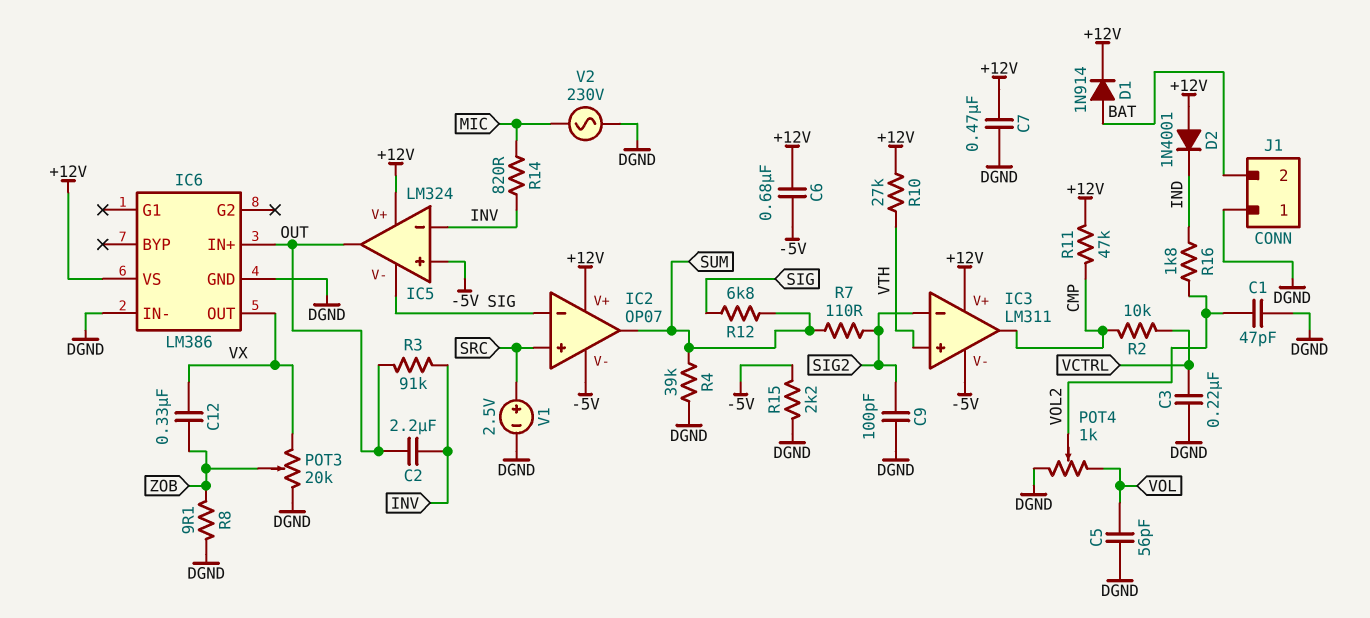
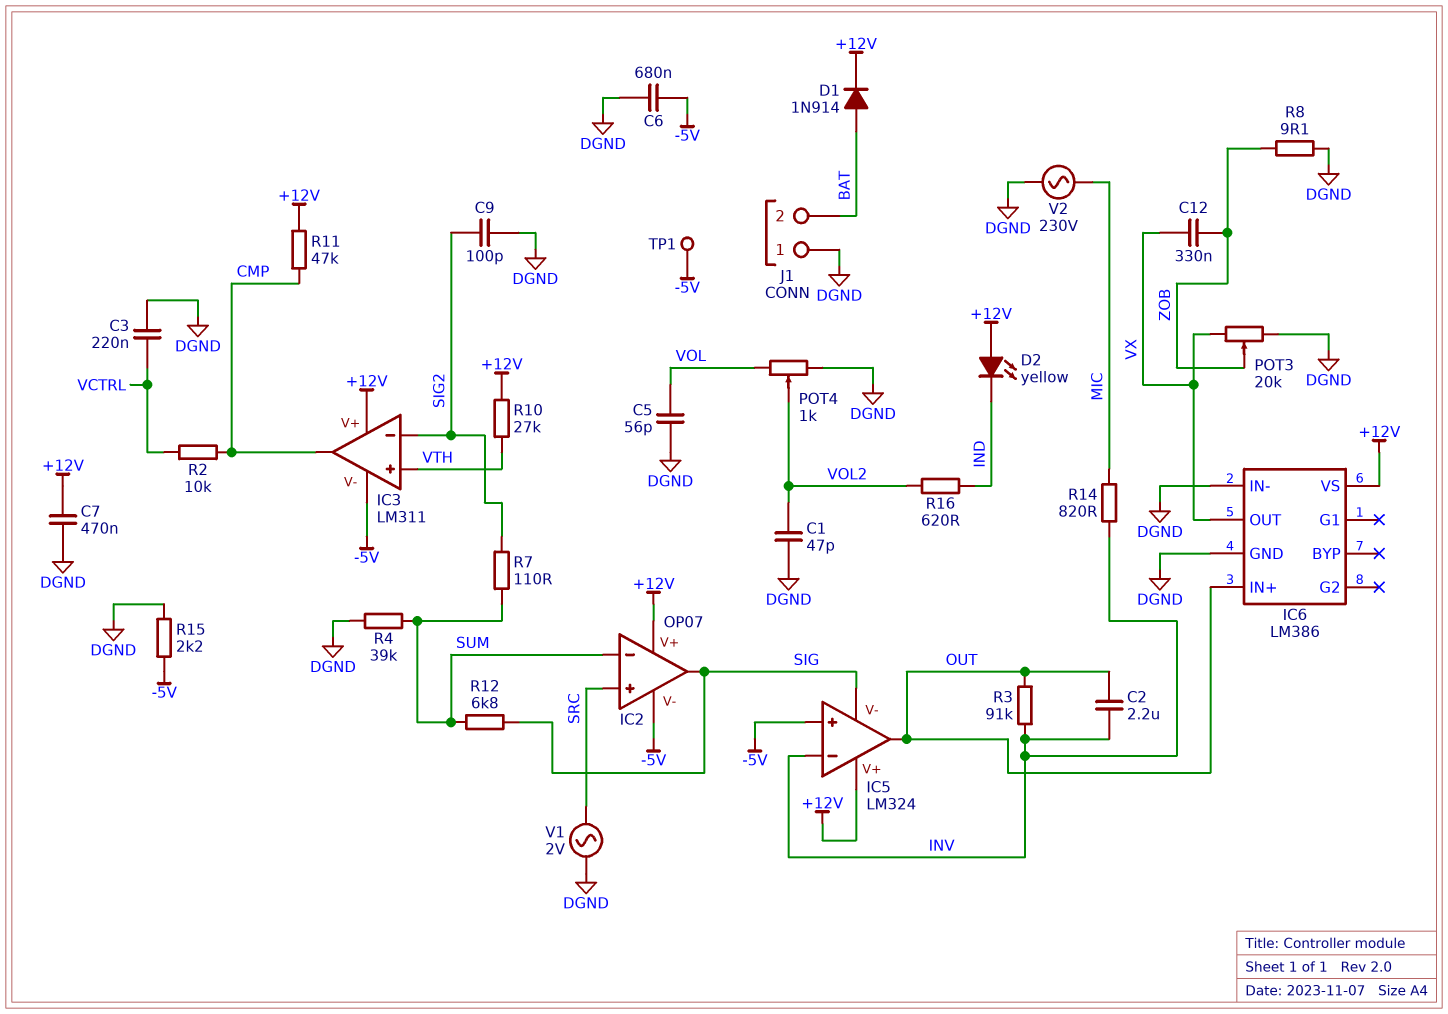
C6: 680nF (+12V, -5V) -> 680nF (-5V, DGND)
D2: diode 1N4001 (A +12V, K IND) -> LED yellow (A +12V, K IND)
IC2 pin in-: SIG -> SUM
IC2 pin out: SUM -> SIG
R16: 1.8k (IND, VOL2) -> 620 (IND, VOL2)
TP1: none -> test point (-5V)
V1: 2.5V (plus SRC, minus DGND) -> AC 2V (DGND, SRC)

